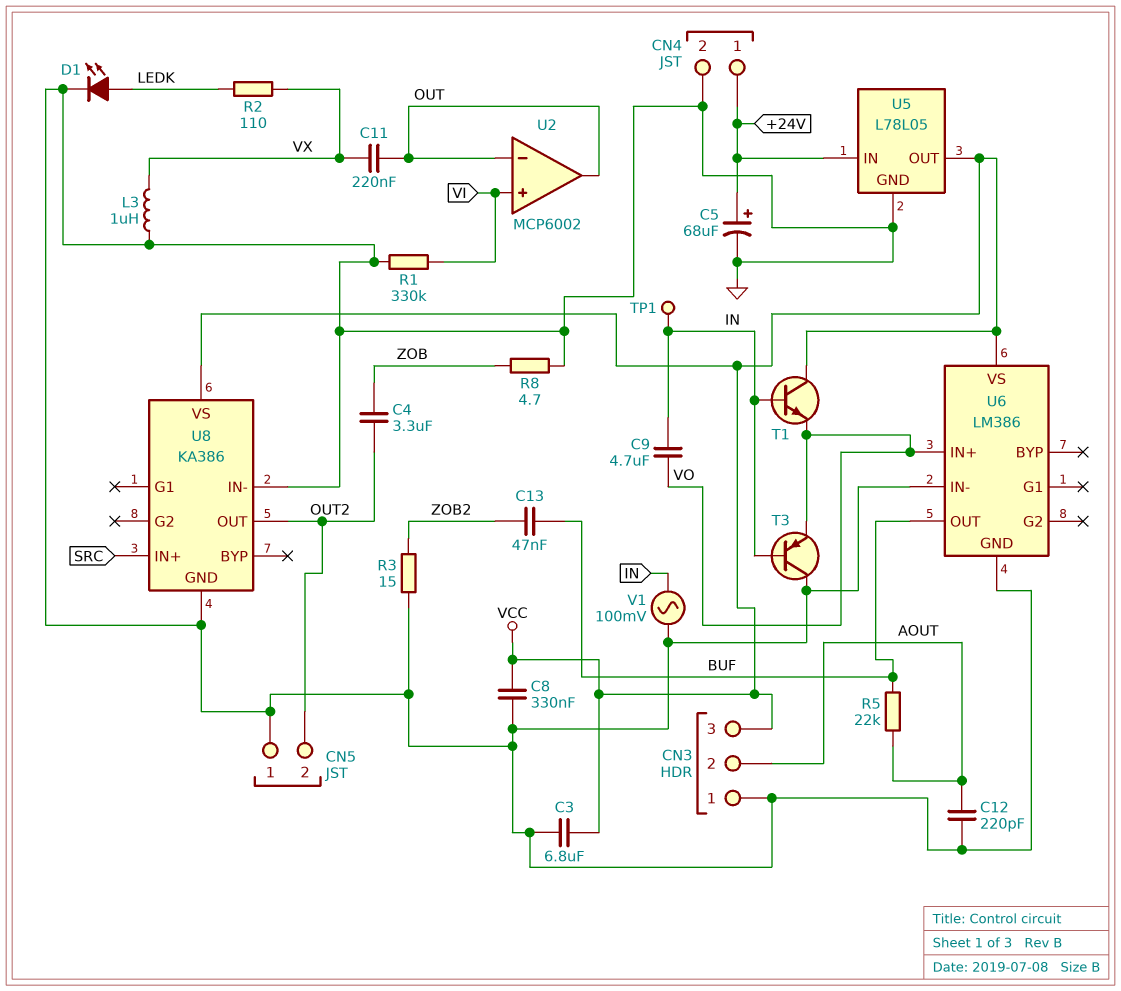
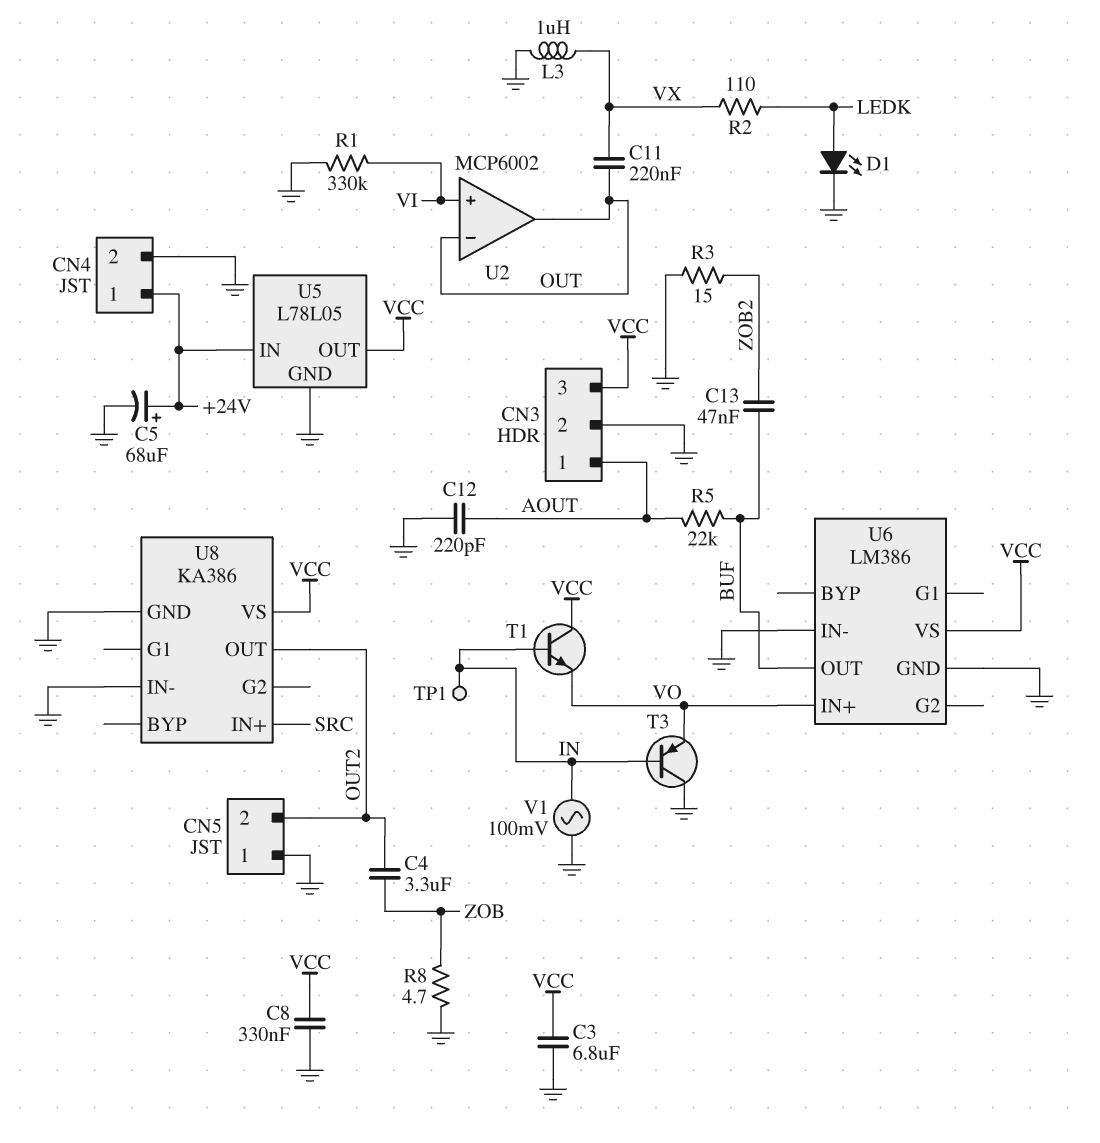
C9: 4.7uF (IN, VO) -> none
CN3 pin 1: GND -> AOUT
CN3 pin 2: AOUT -> GND

